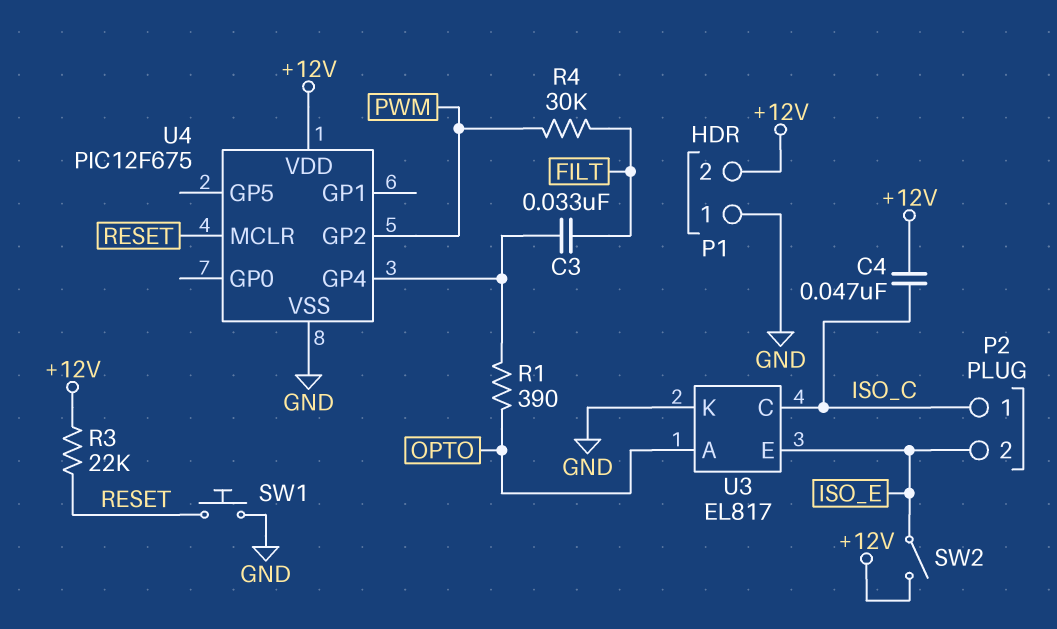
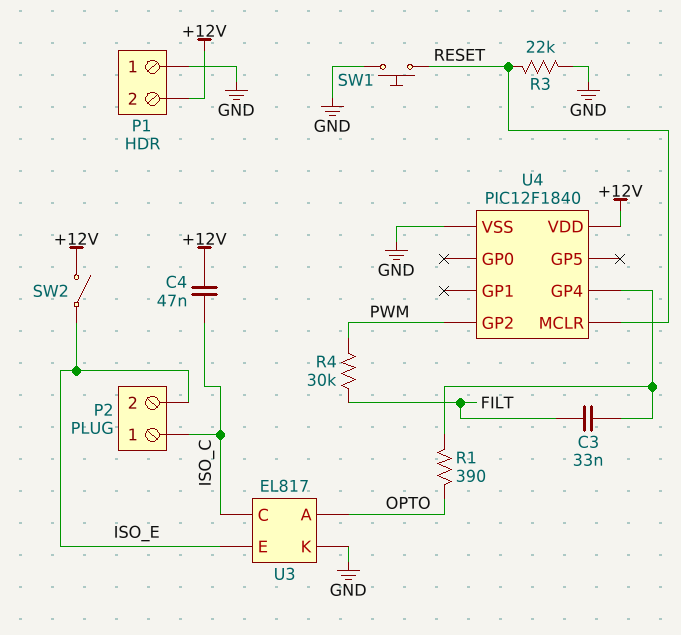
R3: 22k (+12V, RESET) -> 22k (GND, RESET)
U4: PIC12F675 -> PIC12F1840

